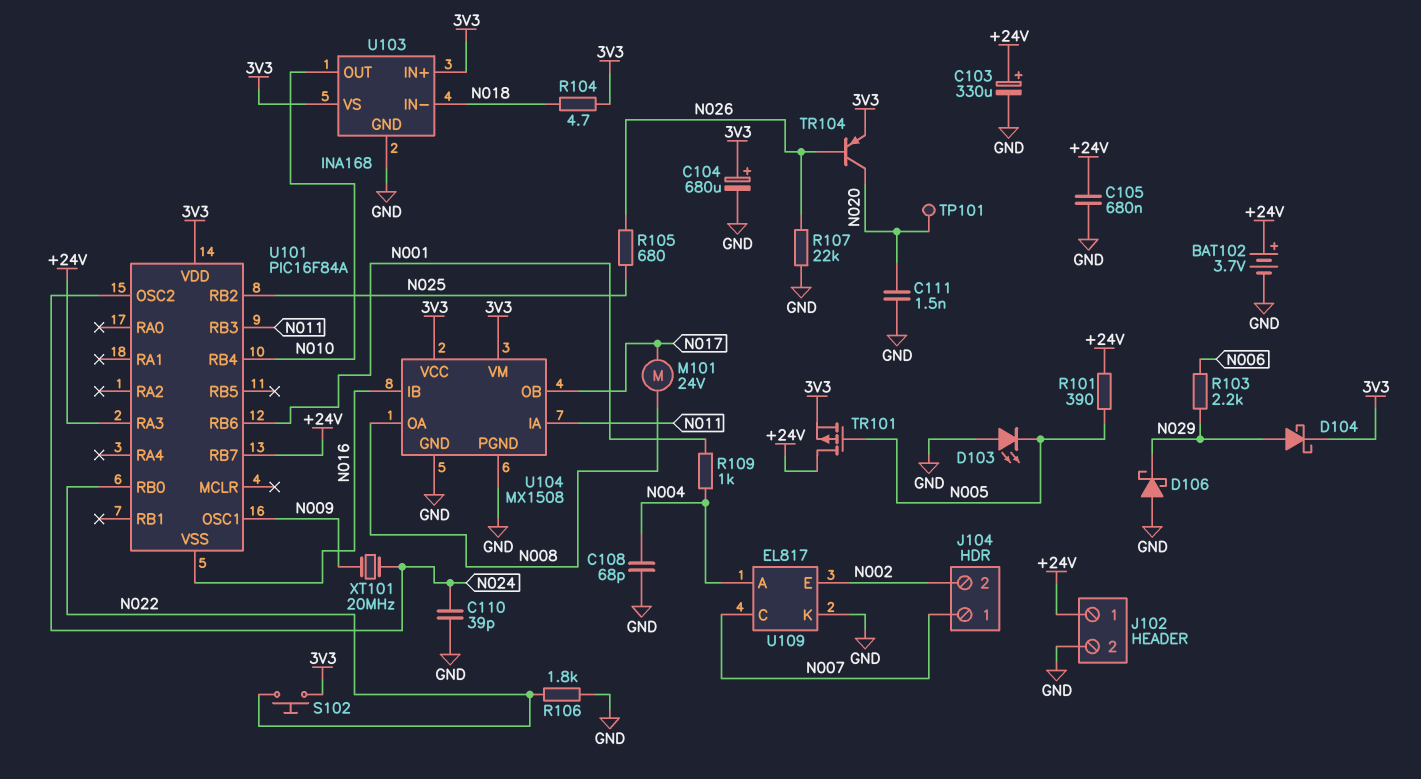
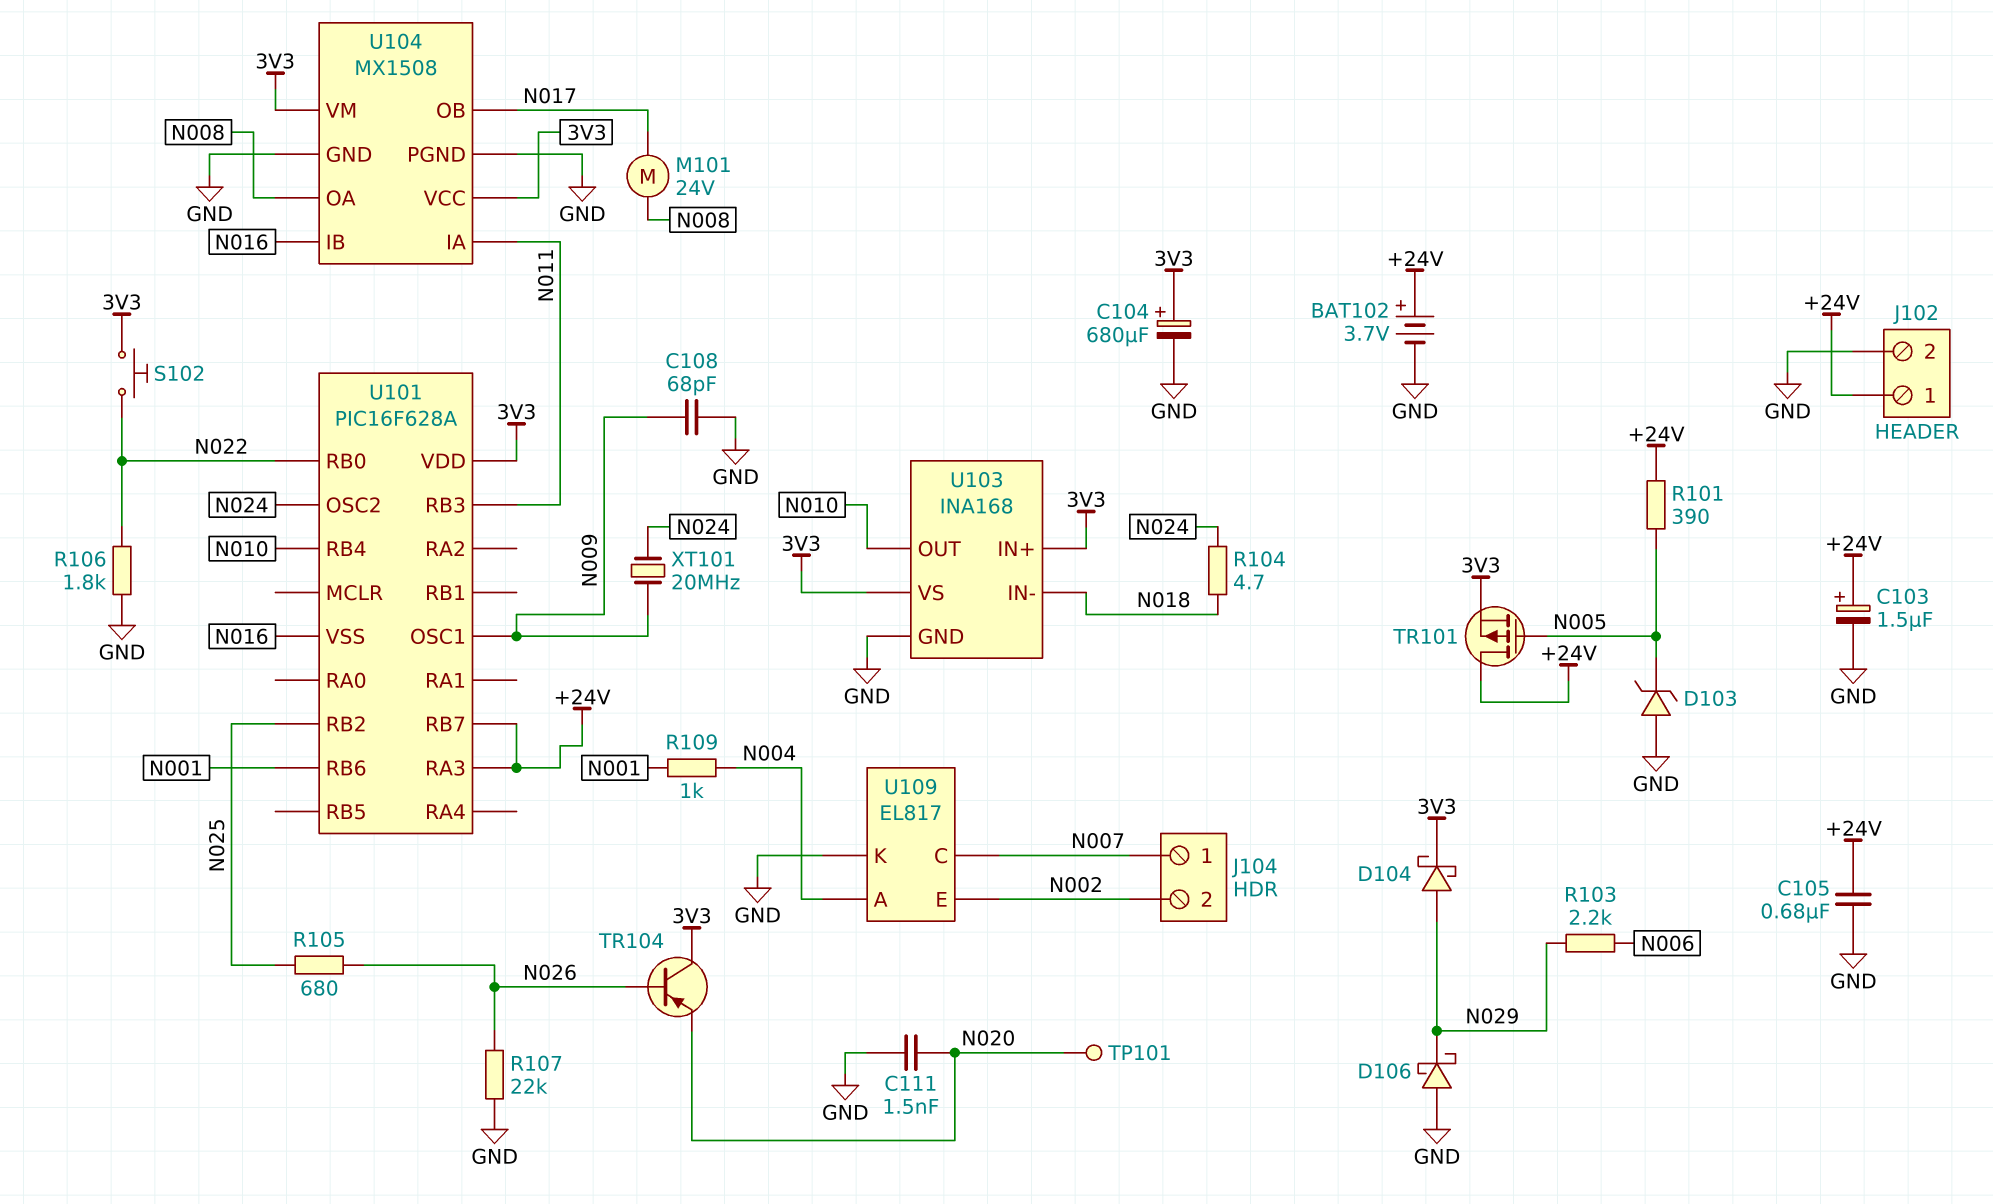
C103: 330uF (plus +24V, minus GND) -> 1.5uF (plus +24V, minus GND)
C108: 68pF (GND, N004) -> 68pF (GND, N009)
C110: 39pF (GND, N024) -> none
D103: LED (A GND, K N005) -> zener (A GND, K N005)
R104: 4.7 (3V3, N018) -> 4.7 (N018, N024)
TR104: PNP (B N026, C N020, E 3V3) -> PNP (B N026, C 3V3, E N020)
U101: PIC16F84A -> PIC16F628A

